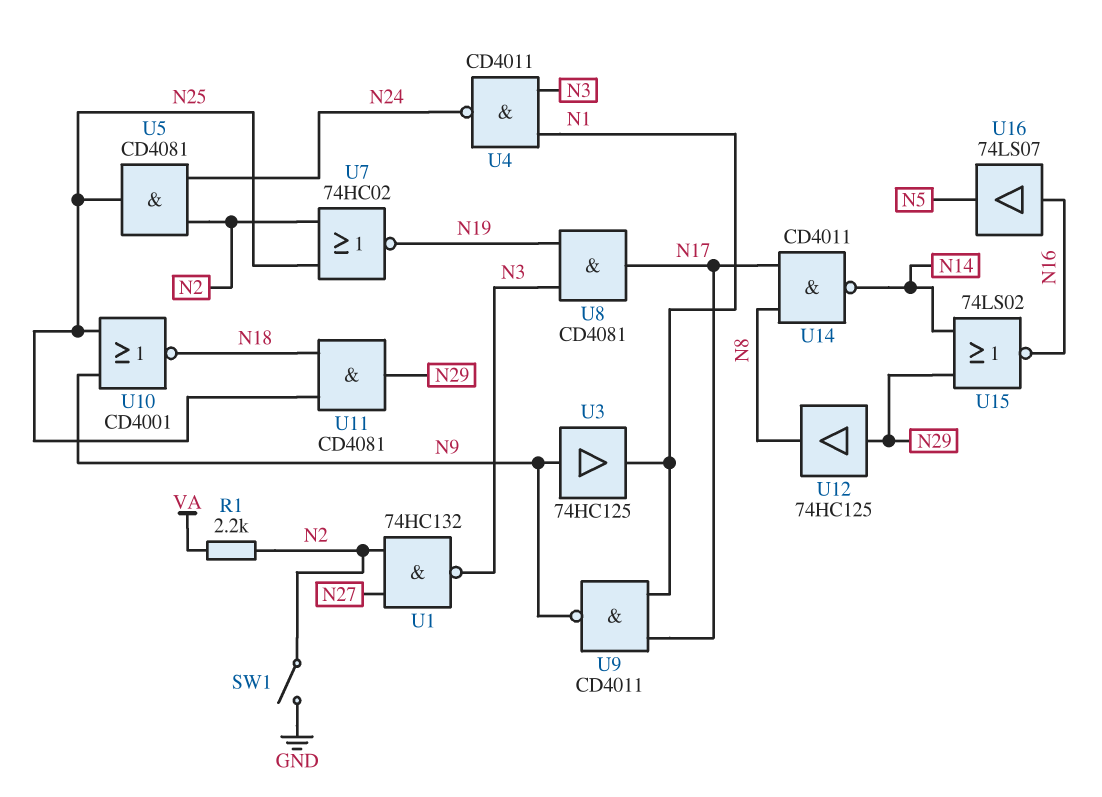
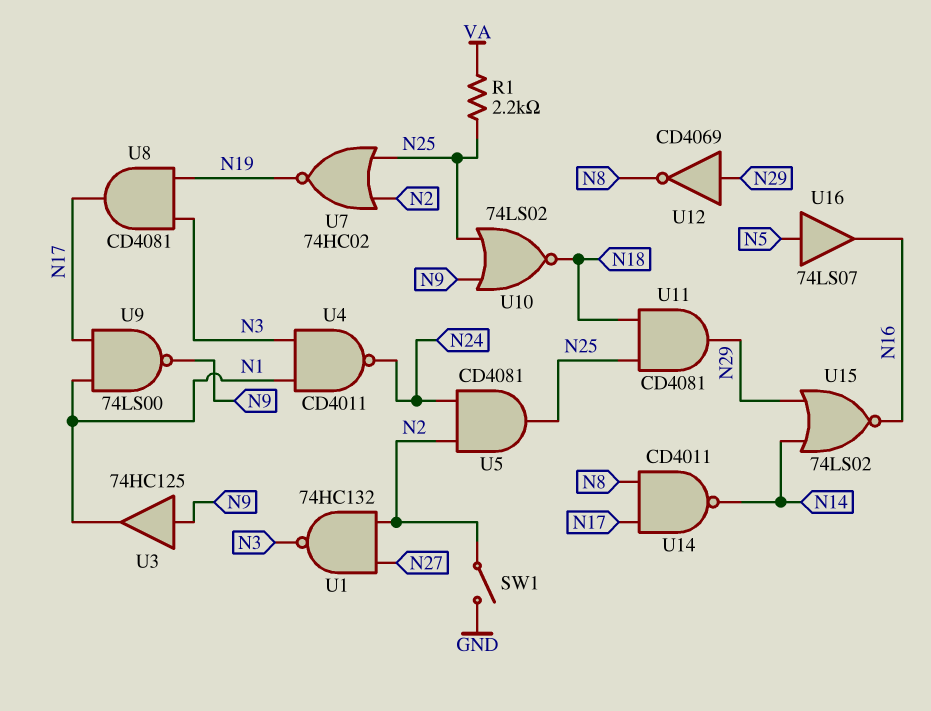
R1: 2.2k (N2, VA) -> 2.2k (N25, VA)
U9: NAND CD4011 (in N1, in N17, out N9) -> NAND 74LS00 (in N1, in N17, out N9)
U10: NOR CD4001 (in N9, in N25, out N18) -> NOR 74LS02 (in N9, in N25, out N18)
U12: buffer 74HC125 (in N29, out N8) -> NOT CD4069 (in N29, out N8)
U16: buffer 74LS07 (in N16, out N5) -> buffer 74LS07 (in N5, out N16)

